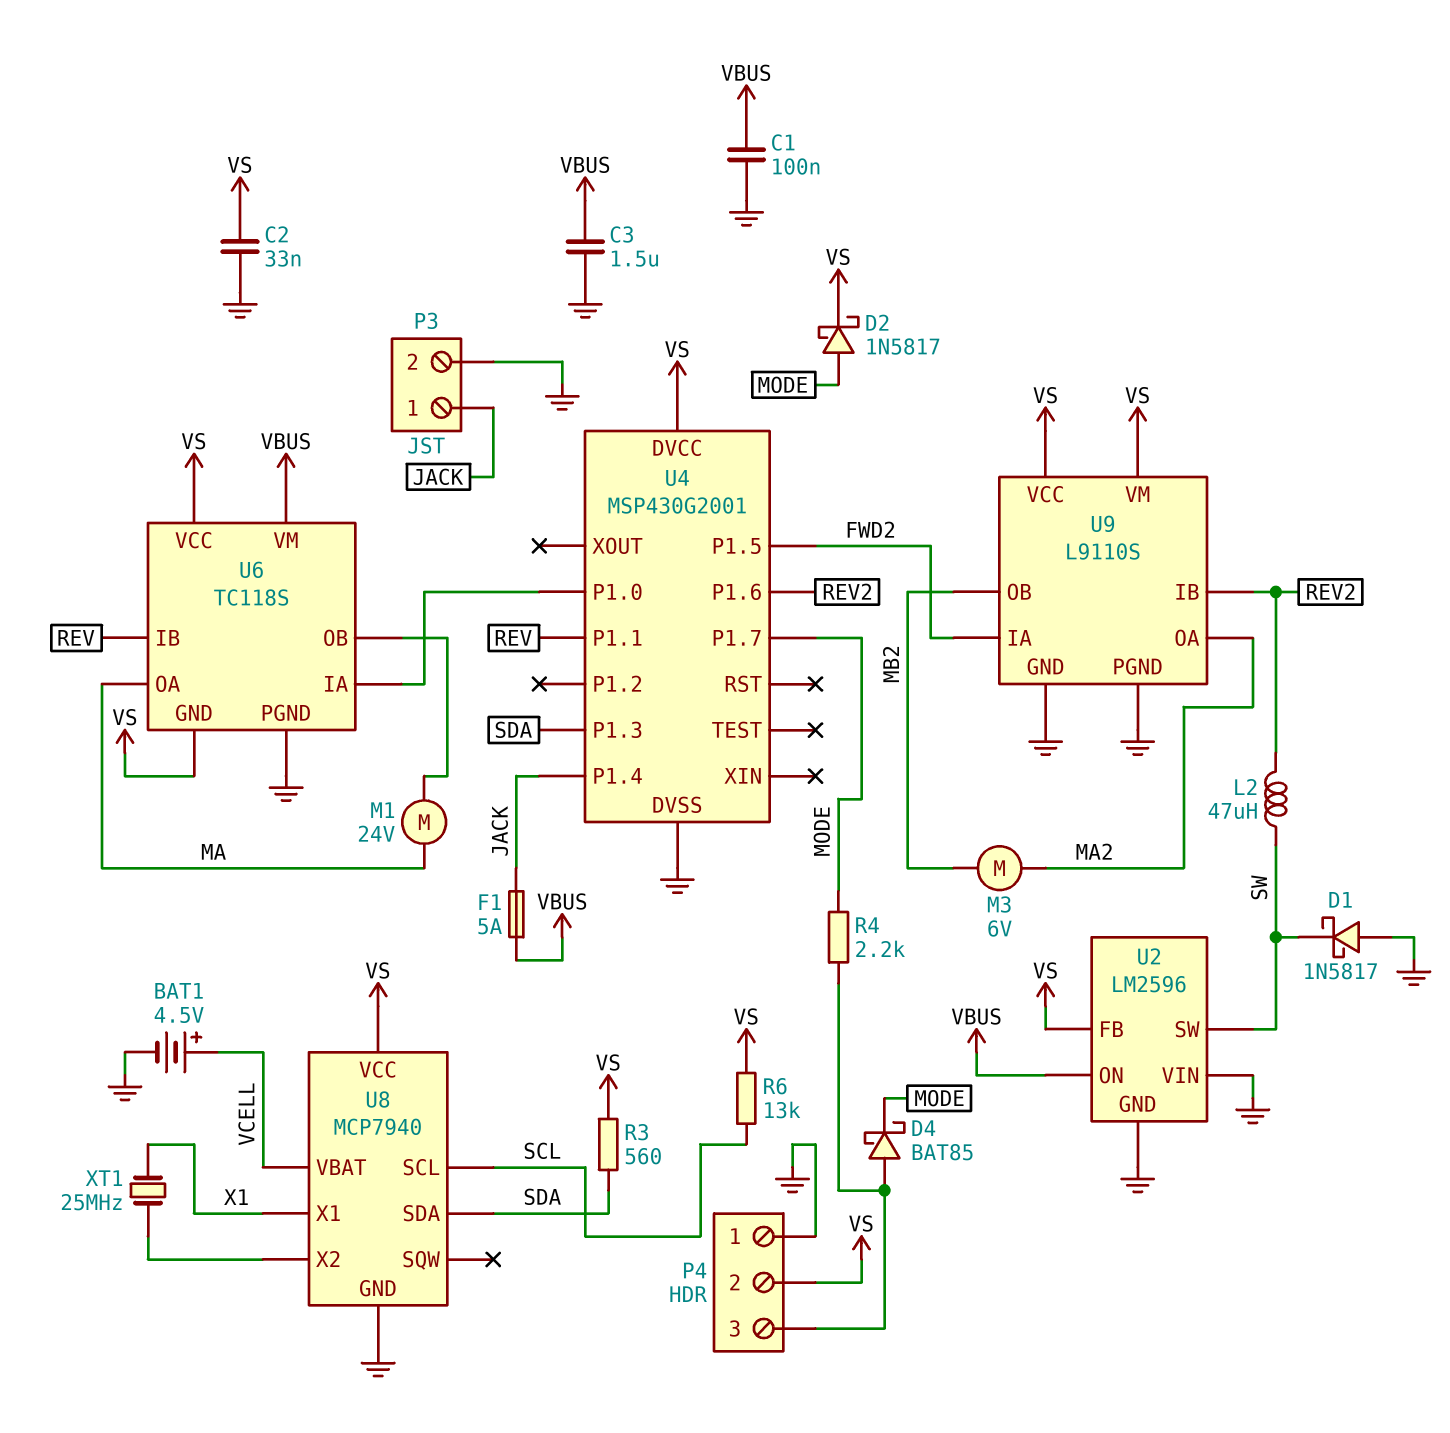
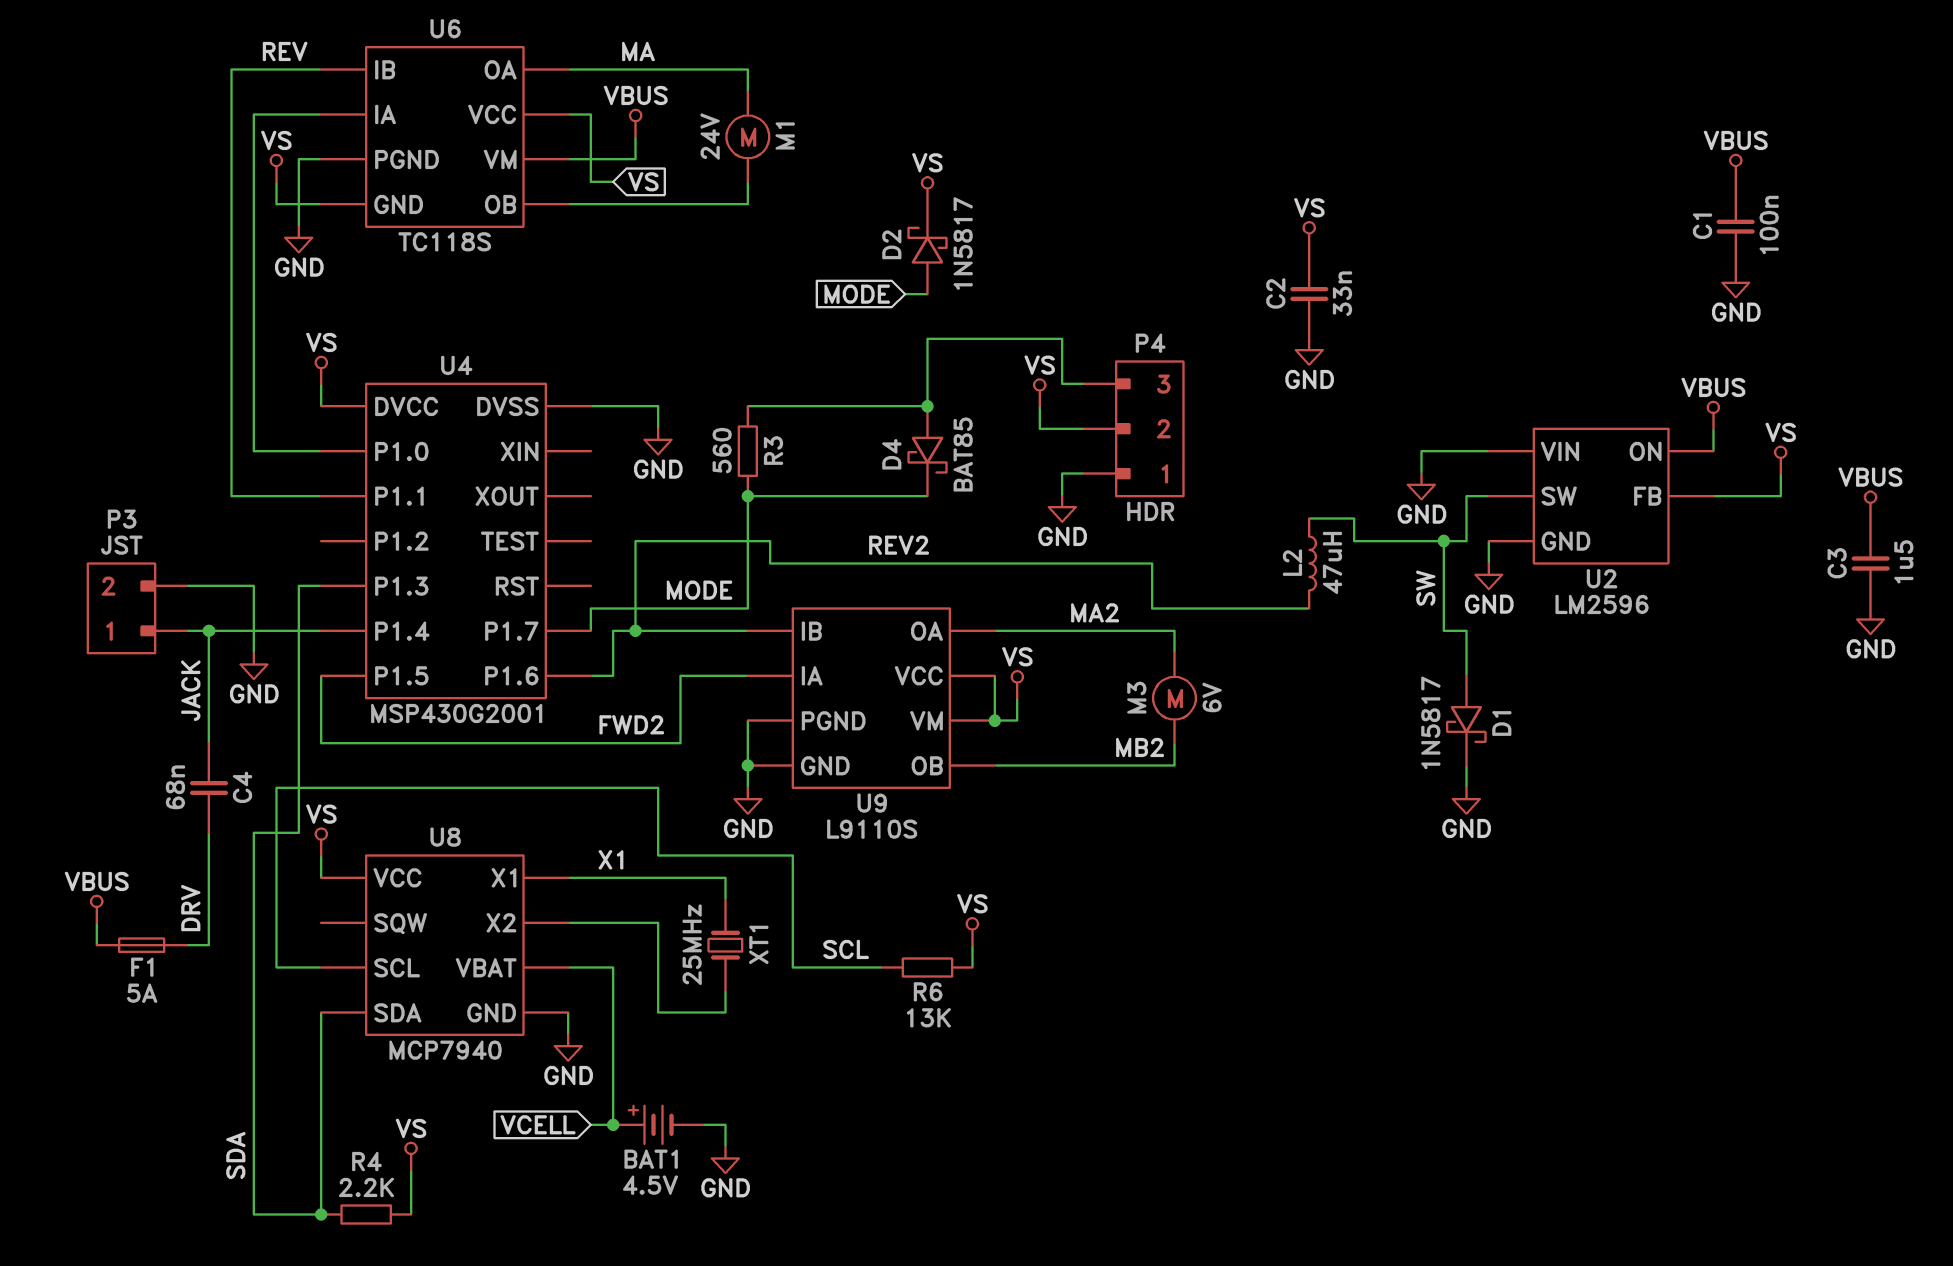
C4: none -> 68nF (DRV, JACK)
D1: schottky 1N5817 (A GND, K SW) -> schottky 1N5817 (A SW, K GND)
F1: 5A (JACK, VBUS) -> 5A (DRV, VBUS)
R3: 560 (SDA, VS) -> 560 (MODE, P4/3)
R4: 2.2k (MODE, P4/3) -> 2.2k (SDA, VS)

